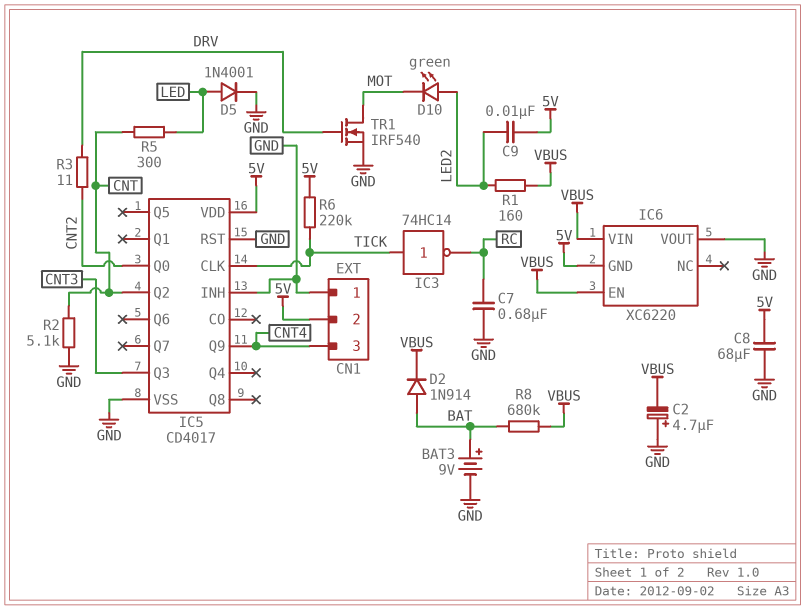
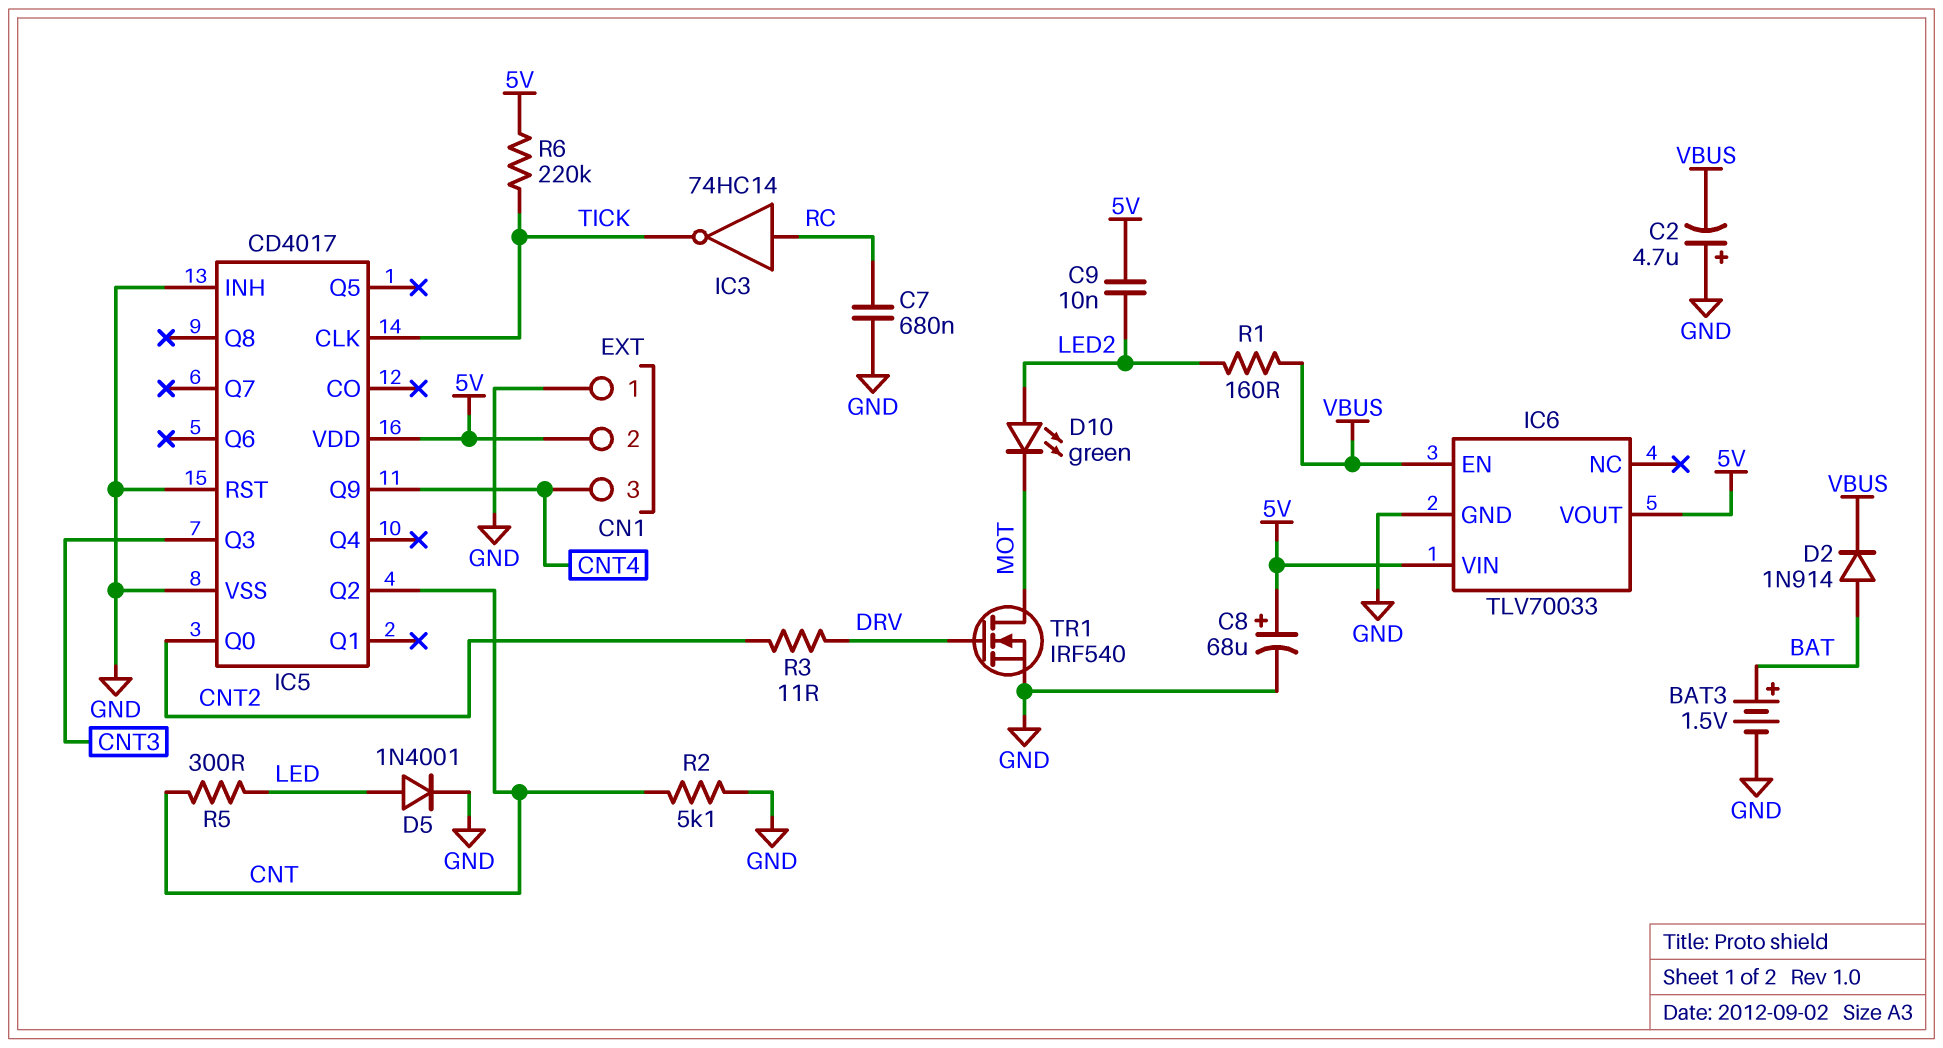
BAT3: 9V (plus BAT, minus GND) -> 1.5V (plus BAT, minus GND)
C8: 68uF (5V, GND) -> 68uF (plus 5V, minus GND)
IC3: NOT 74HC14 (in TICK, out RC) -> NOT 74HC14 (in RC, out TICK)
IC6: XC6220 -> TLV70033
IC6 pin GND: 5V -> GND
IC6 pin VIN: VBUS -> 5V
IC6 pin VOUT: GND -> 5V
R8: 680k (BAT, VBUS) -> none

